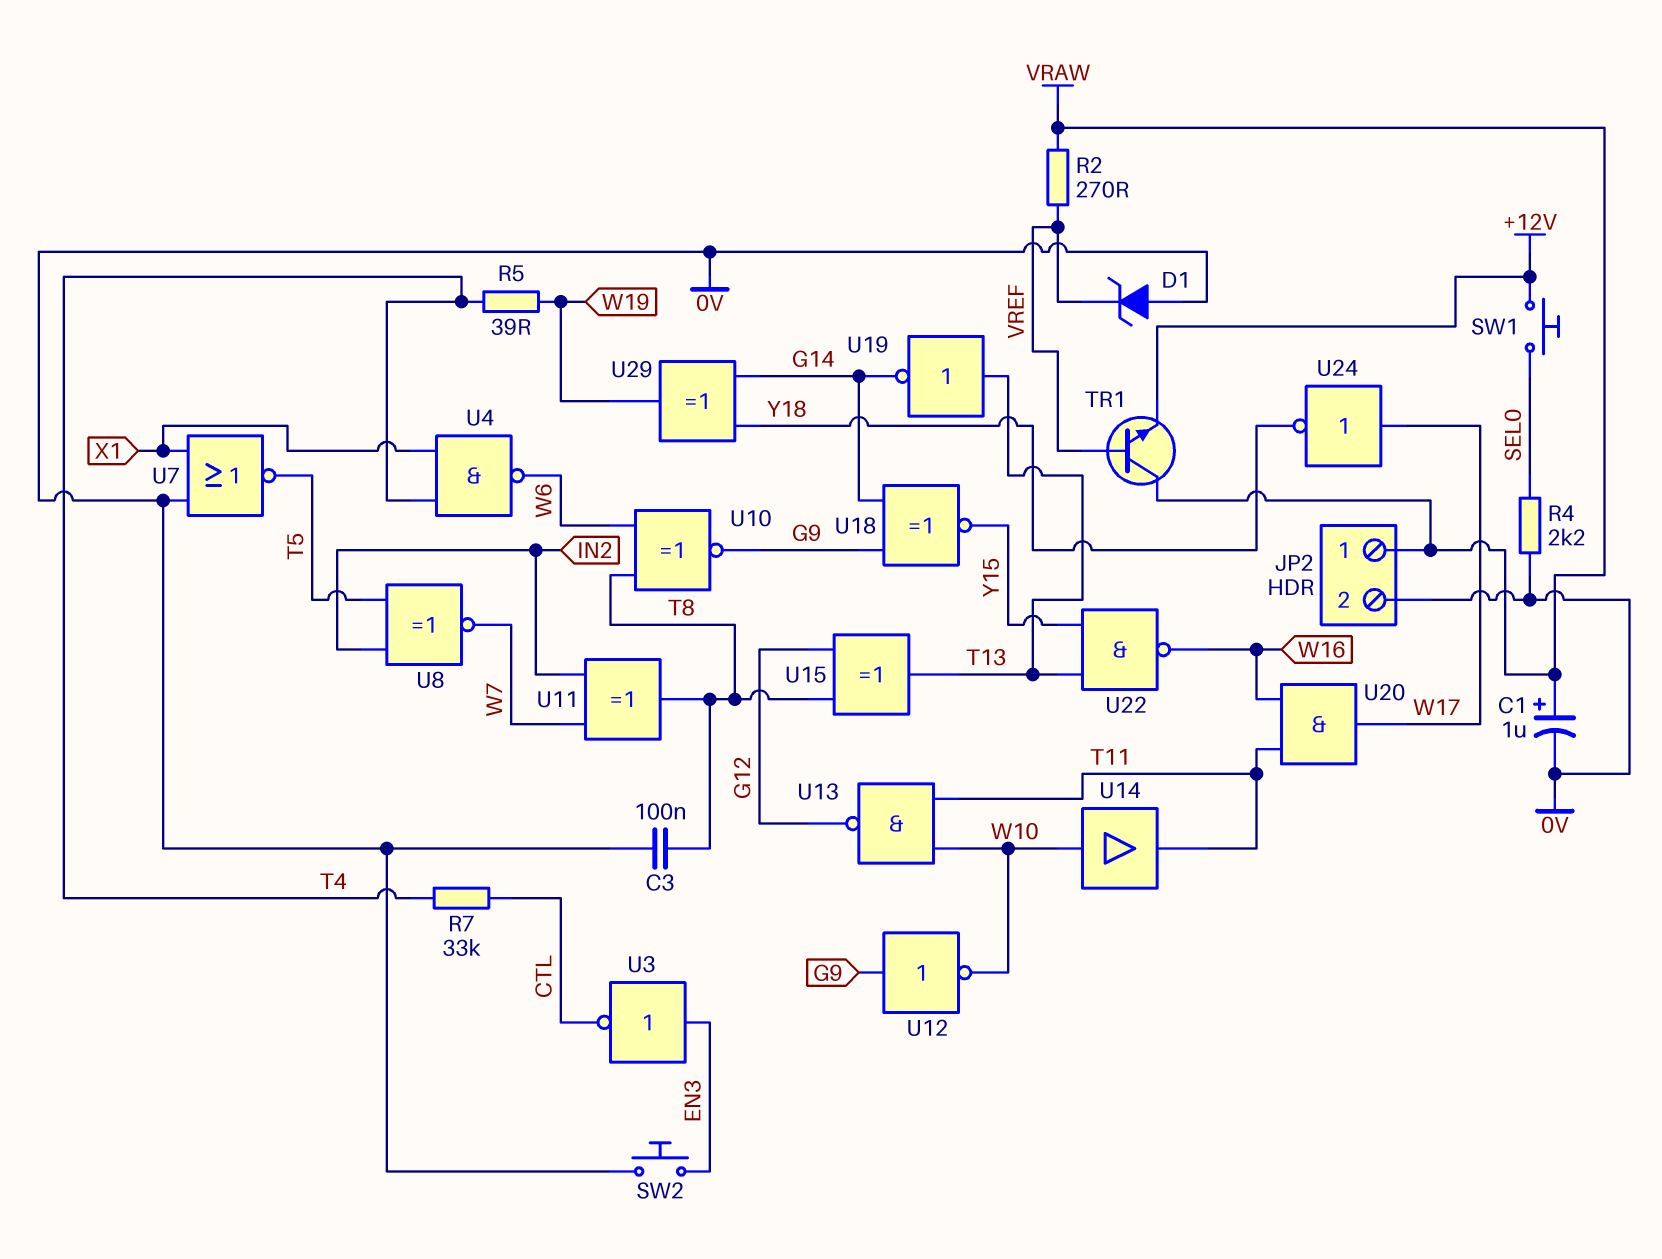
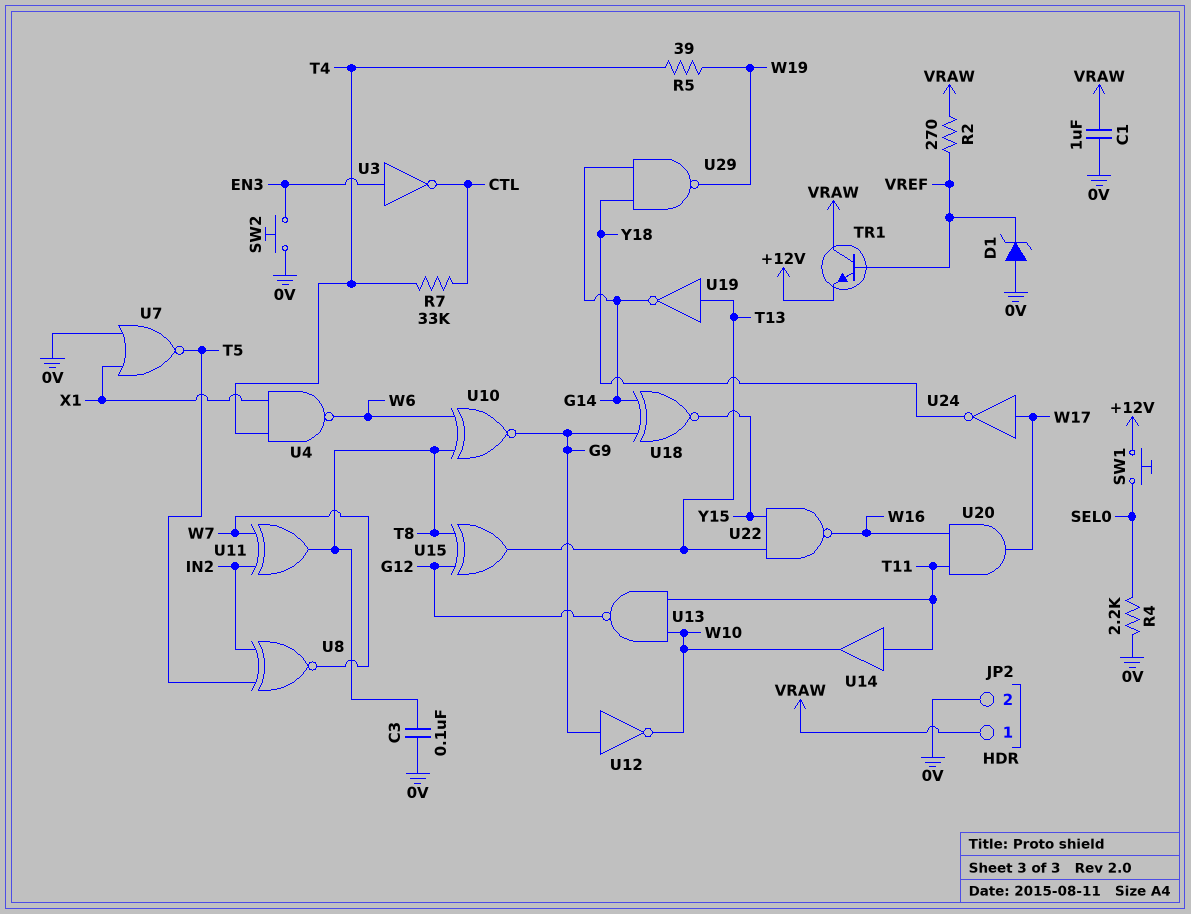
C1: 1uF (plus VRAW, minus 0V) -> 1uF (0V, VRAW)
U14: buffer (in W10, out T11) -> buffer (in T11, out W10)
U29: XOR (in G14, in Y18, out W19) -> NAND (in G14, in Y18, out W19)

